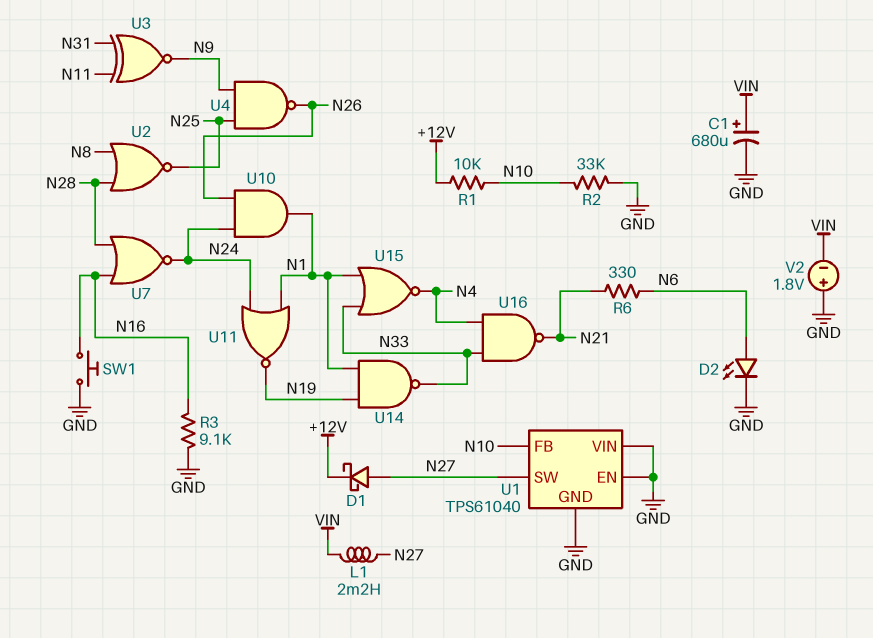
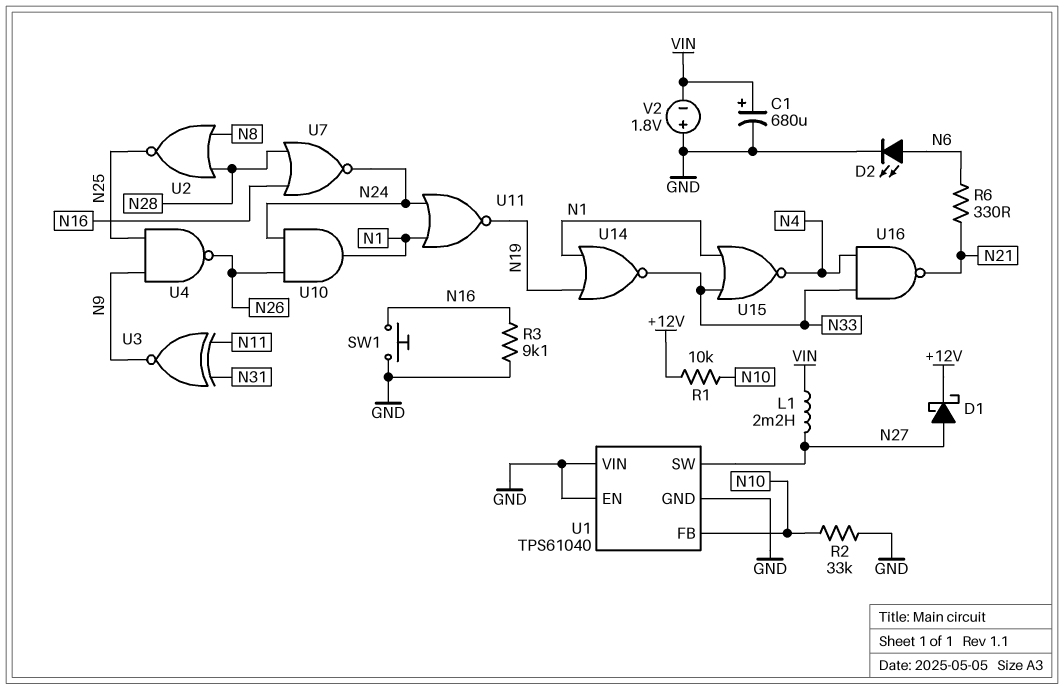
U14: NAND (in N1, in N19, out N33) -> NOR (in N1, in N19, out N33)

